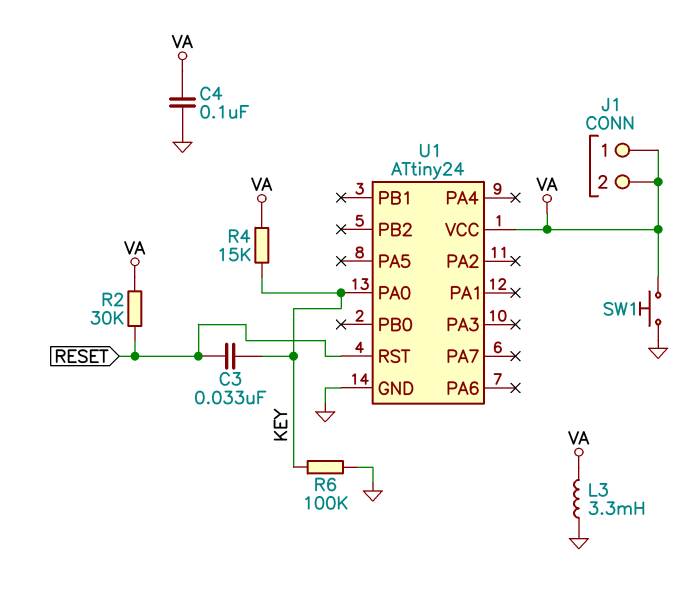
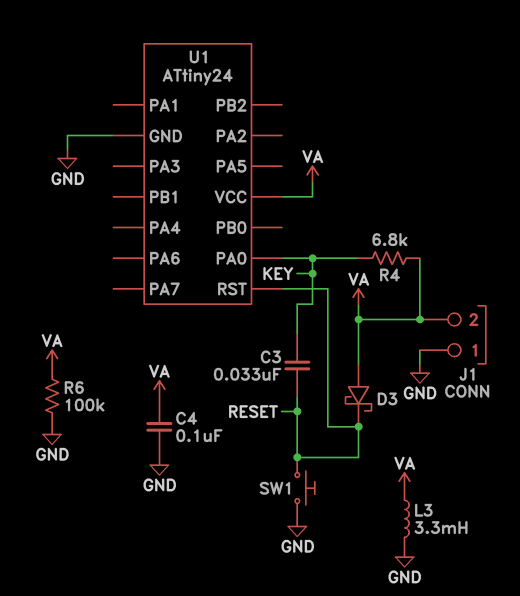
D3: none -> schottky (A VA, K RESET)
J1 pin 1: VA -> GND
R2: 30k (RESET, VA) -> none
R4: 15k (KEY, VA) -> 6.8k (KEY, VA)
R6: 100k (GND, KEY) -> 100k (GND, VA)
SW1: button (GND, VA) -> button (GND, RESET)

